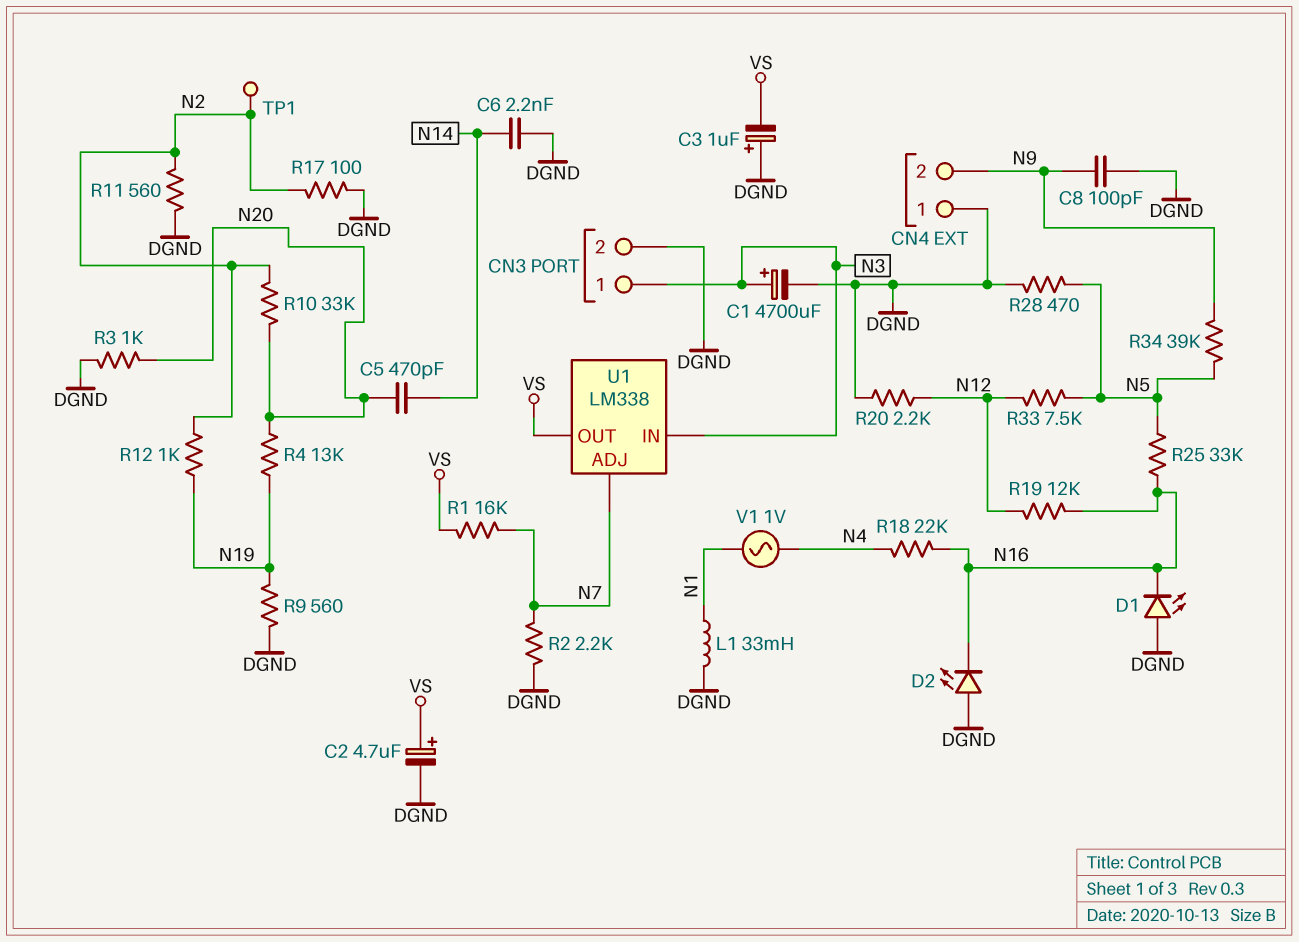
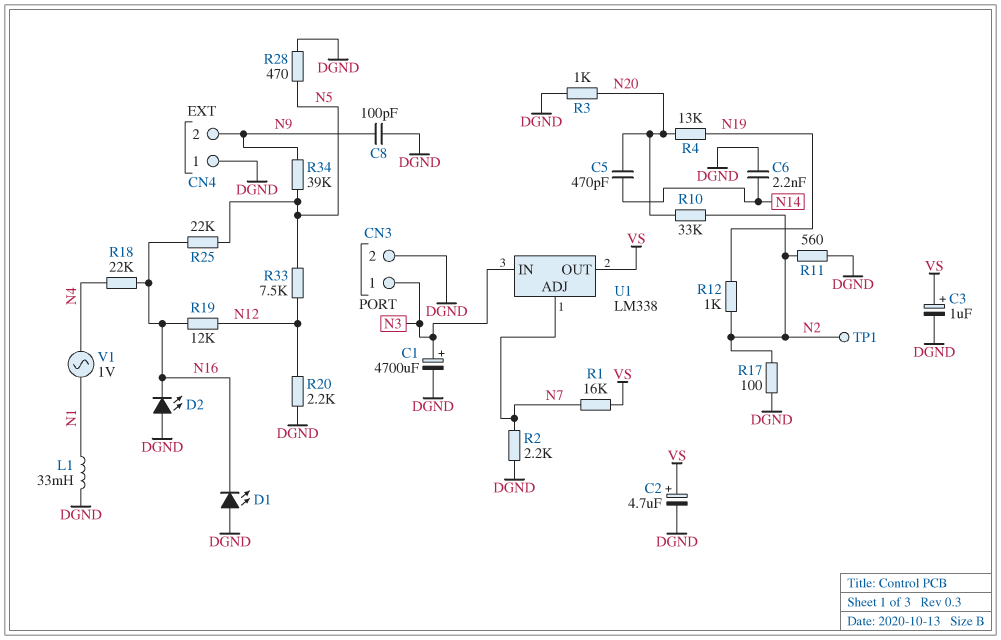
C3: 1uF (plus DGND, minus VS) -> 1uF (plus VS, minus DGND)
R9: 560 (DGND, N19) -> none
R25: 33k (N5, N16) -> 22k (N5, N16)

